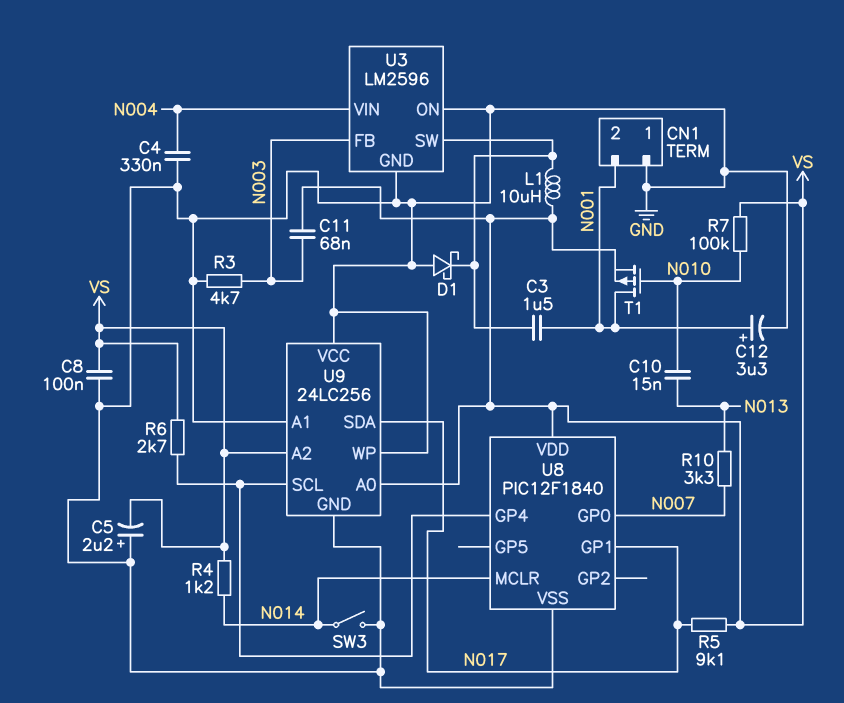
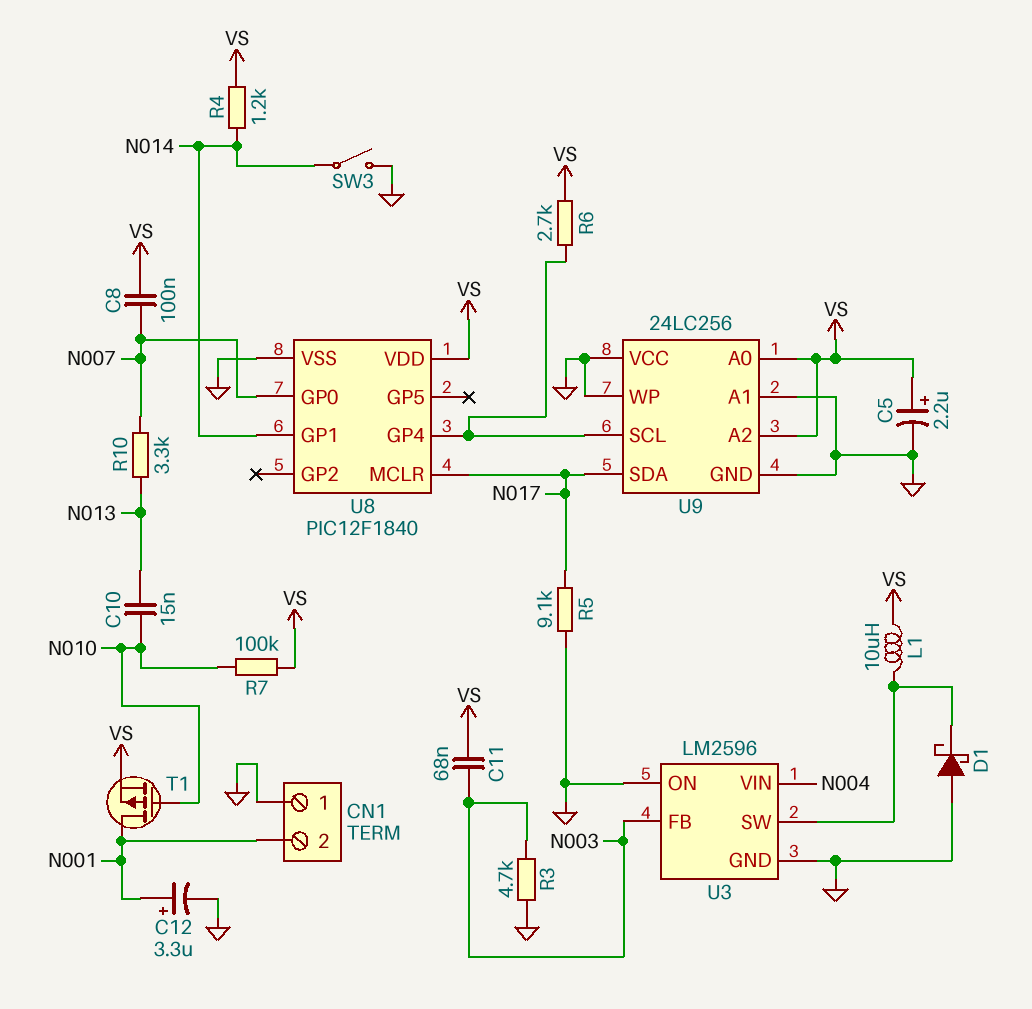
C3: 1.5uF (N001, U3/SW) -> none
C4: 330nF (GND, N004) -> none
C5: 2.2uF (plus GND, minus VS) -> 2.2uF (plus VS, minus GND)
C8: 100nF (GND, VS) -> 100nF (N007, VS)
R5: 9.1k (N017, VS) -> 9.1k (GND, N017)
U8 pin GP1: N017 -> N014
U8 pin MCLR: N014 -> N017

